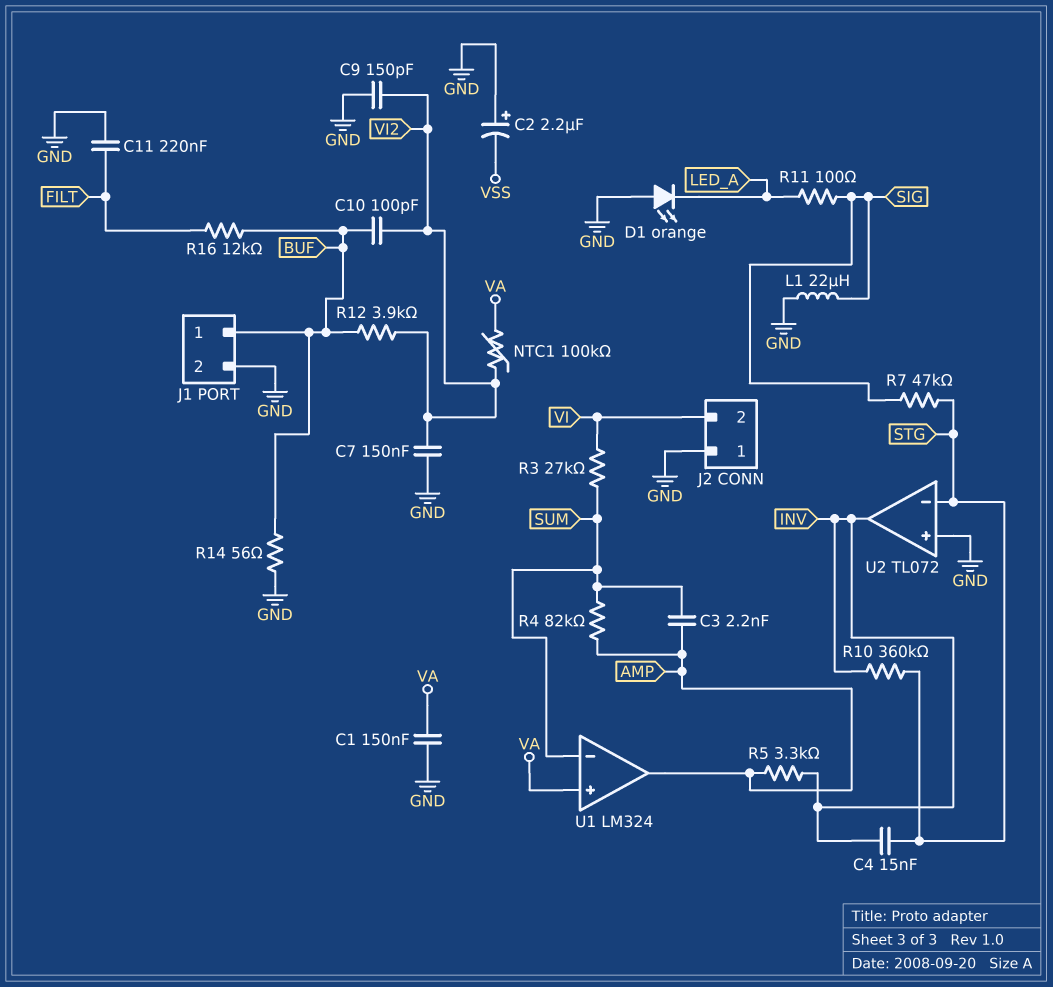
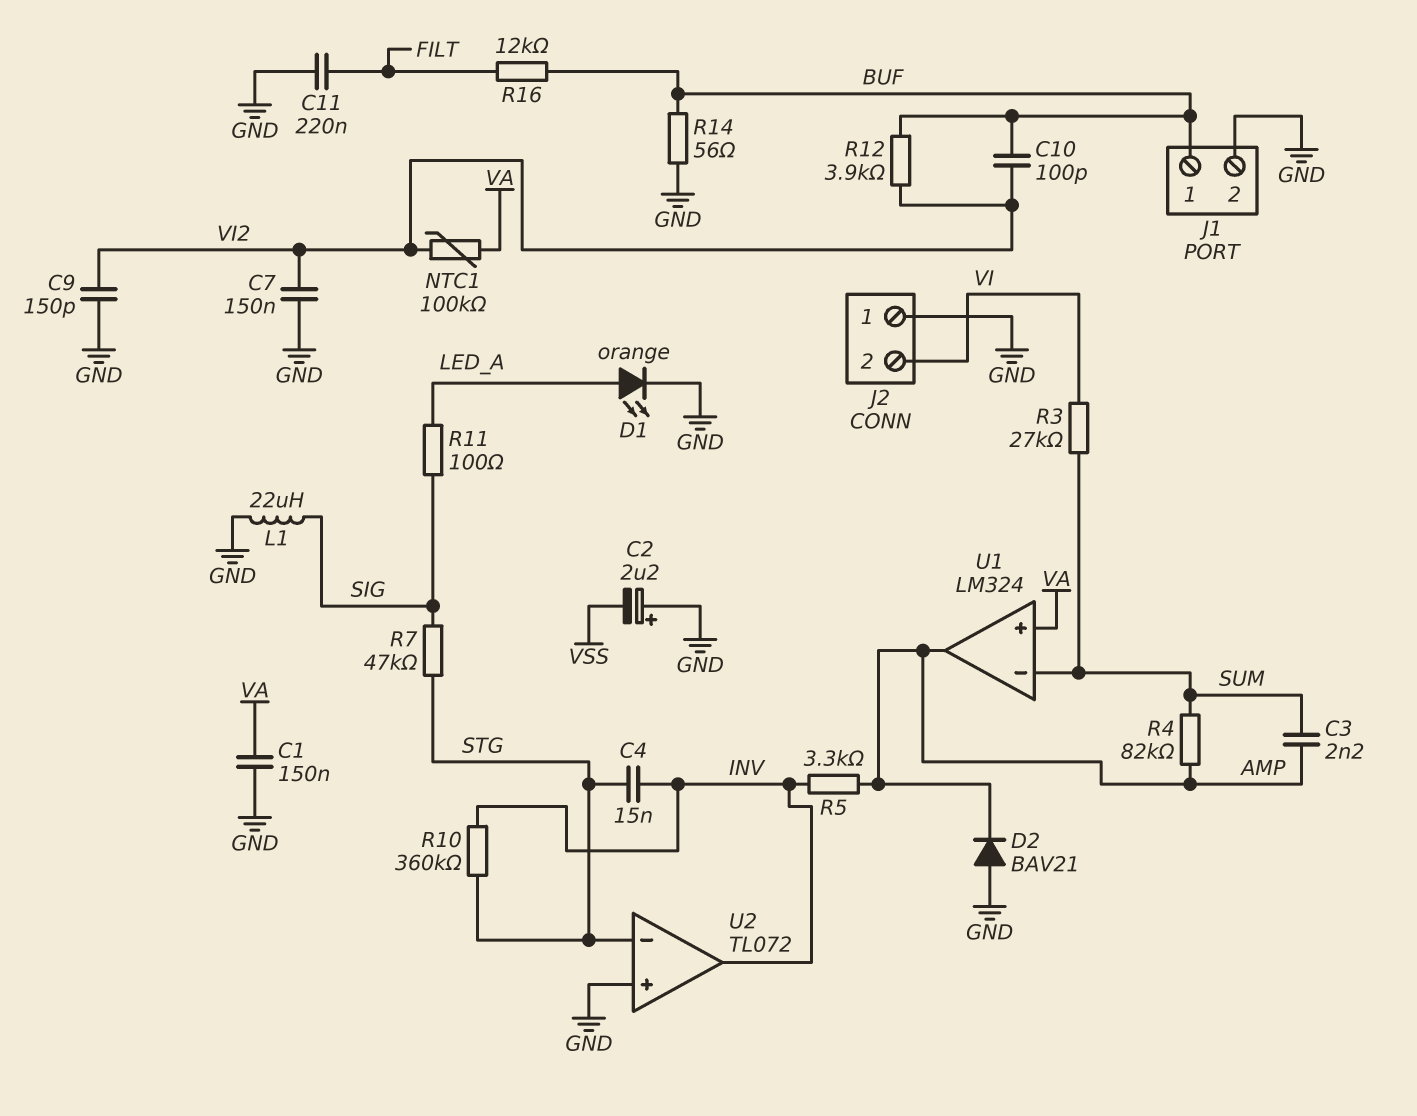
D1: LED orange (A GND, K LED_A) -> LED orange (A LED_A, K GND)
D2: none -> diode BAV21 (A GND, K AMP)

